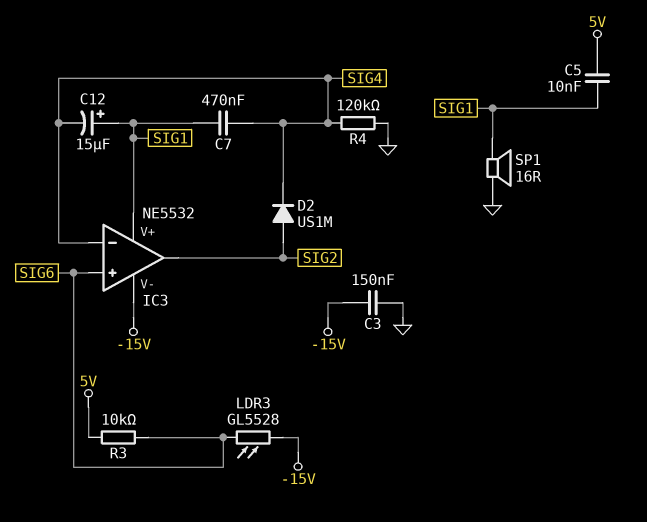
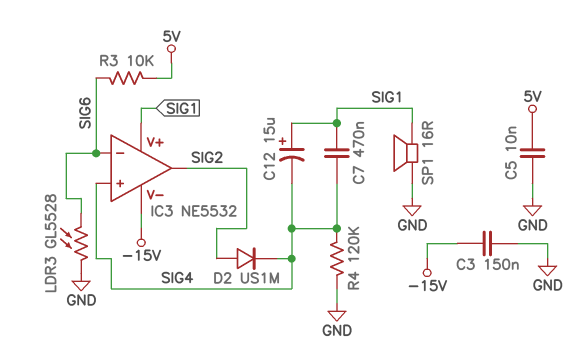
C5: 10nF (5V, SIG1) -> 10nF (5V, GND)
IC3 pin in+: SIG6 -> SIG4
IC3 pin in-: SIG4 -> SIG6
LDR3: GL5528 (-15V, SIG6) -> GL5528 (GND, SIG6)

